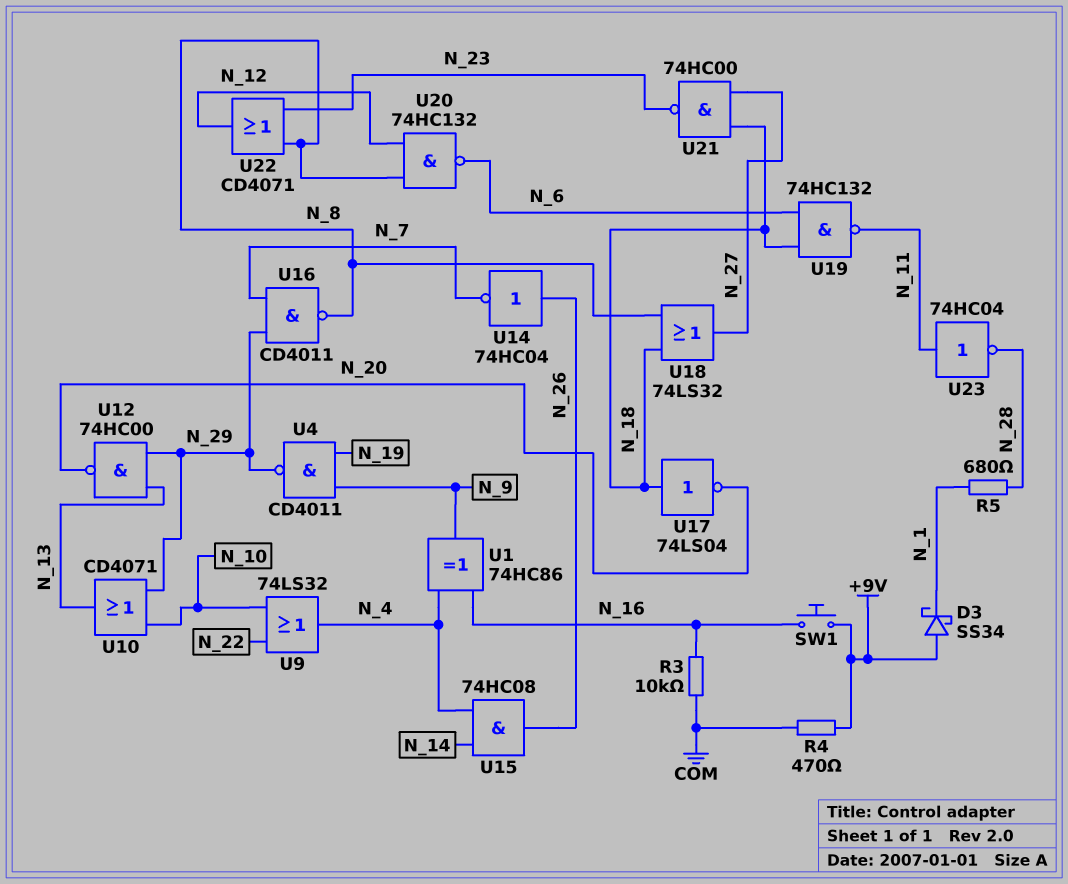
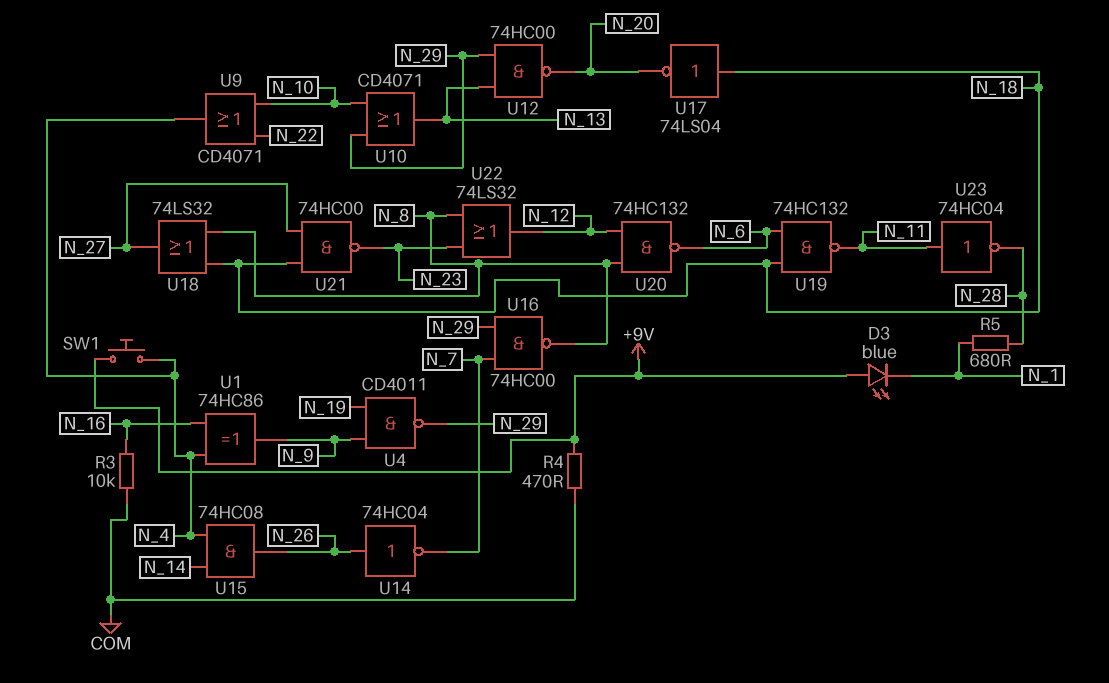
D3: schottky SS34 (A +9V, K N_1) -> LED blue (A +9V, K N_1)
SW1: button (+9V, N_16) -> button (+9V, N_4)
U9: OR 74LS32 (in N_10, in N_22, out N_4) -> OR CD4071 (in N_10, in N_22, out N_4)
U16: NAND CD4011 (in N_7, in N_29, out N_8) -> NAND 74HC00 (in N_7, in N_29, out N_8)
U22: OR CD4071 (in N_8, in N_23, out N_12) -> OR 74LS32 (in N_8, in N_23, out N_12)

